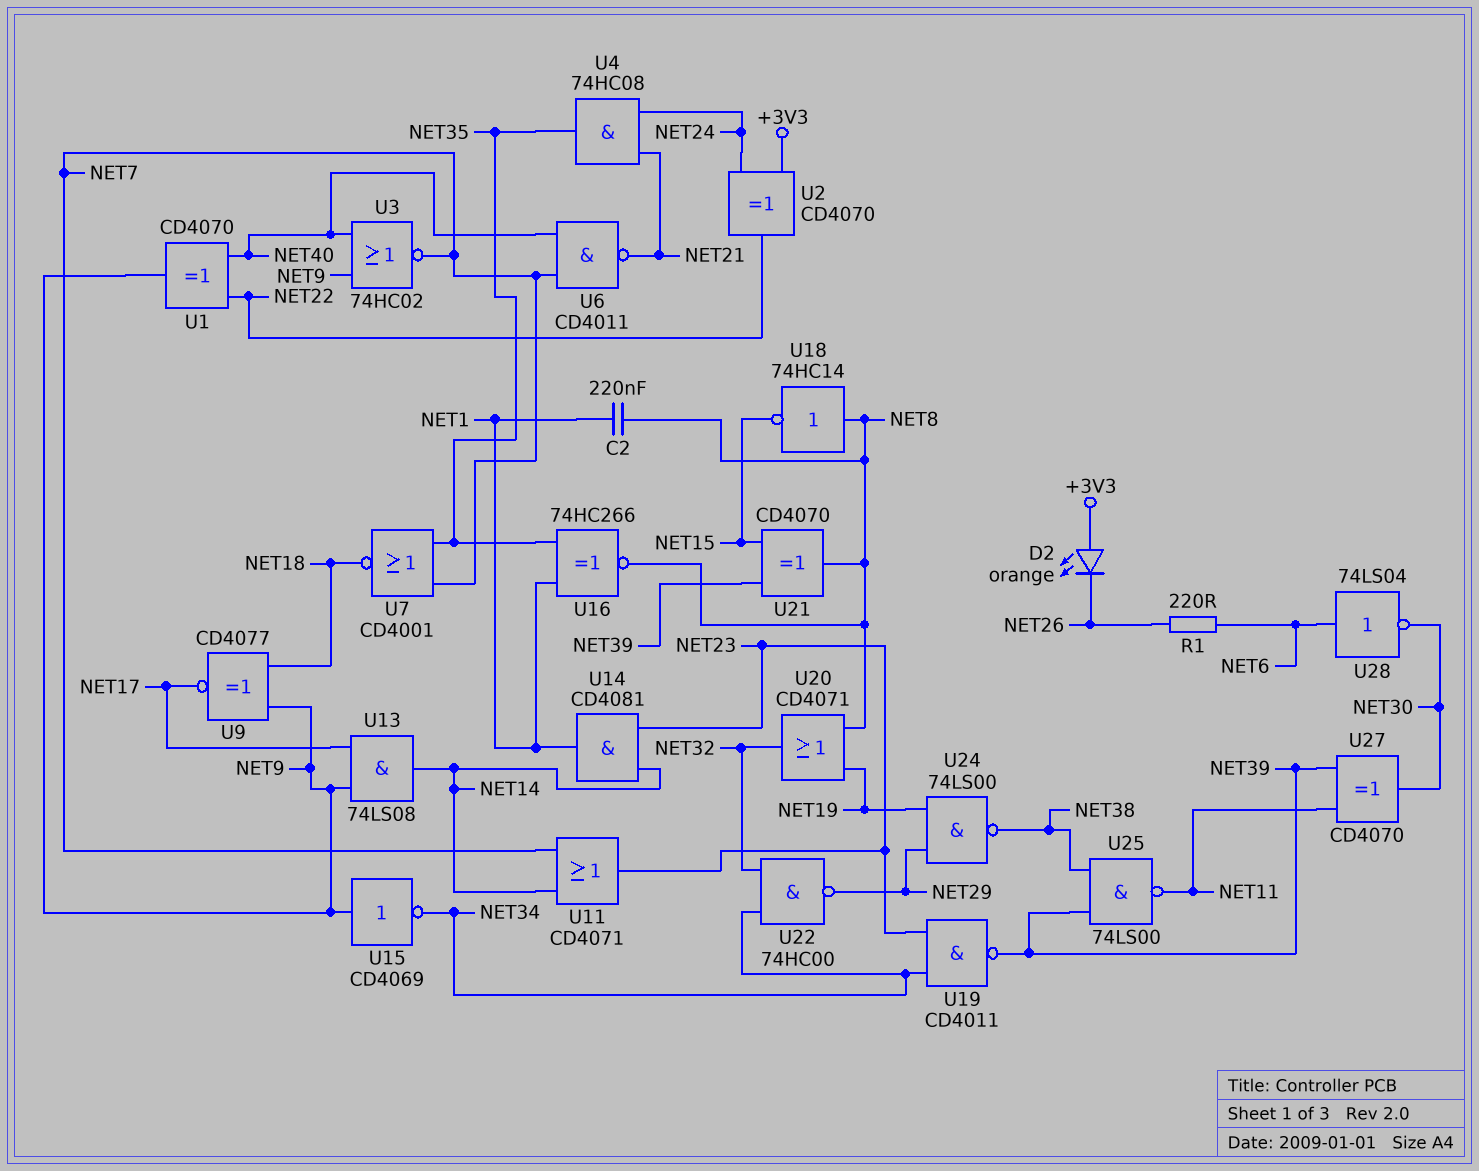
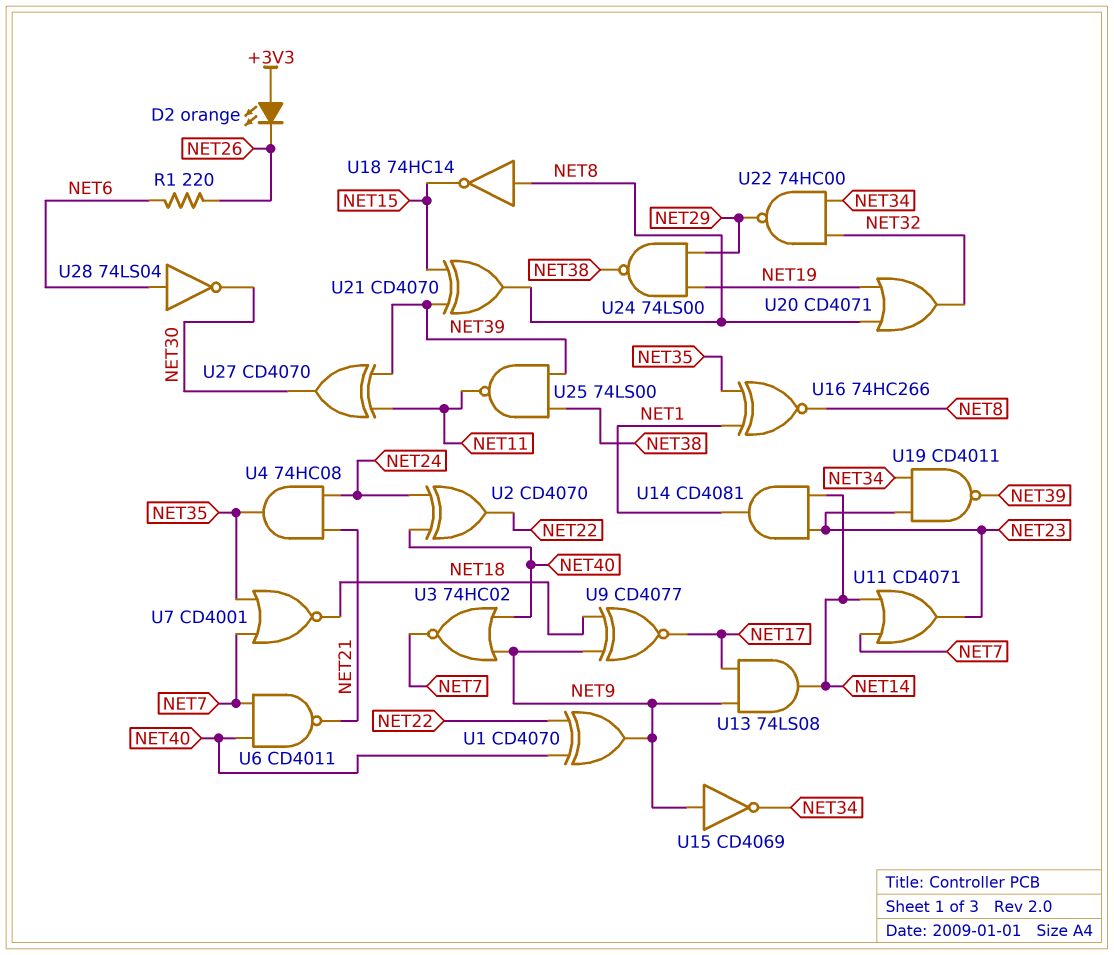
C2: 220nF (NET1, NET8) -> none
U2: XOR CD4070 (in +3V3, in NET24, out NET22) -> XOR CD4070 (in NET24, in NET40, out NET22)

